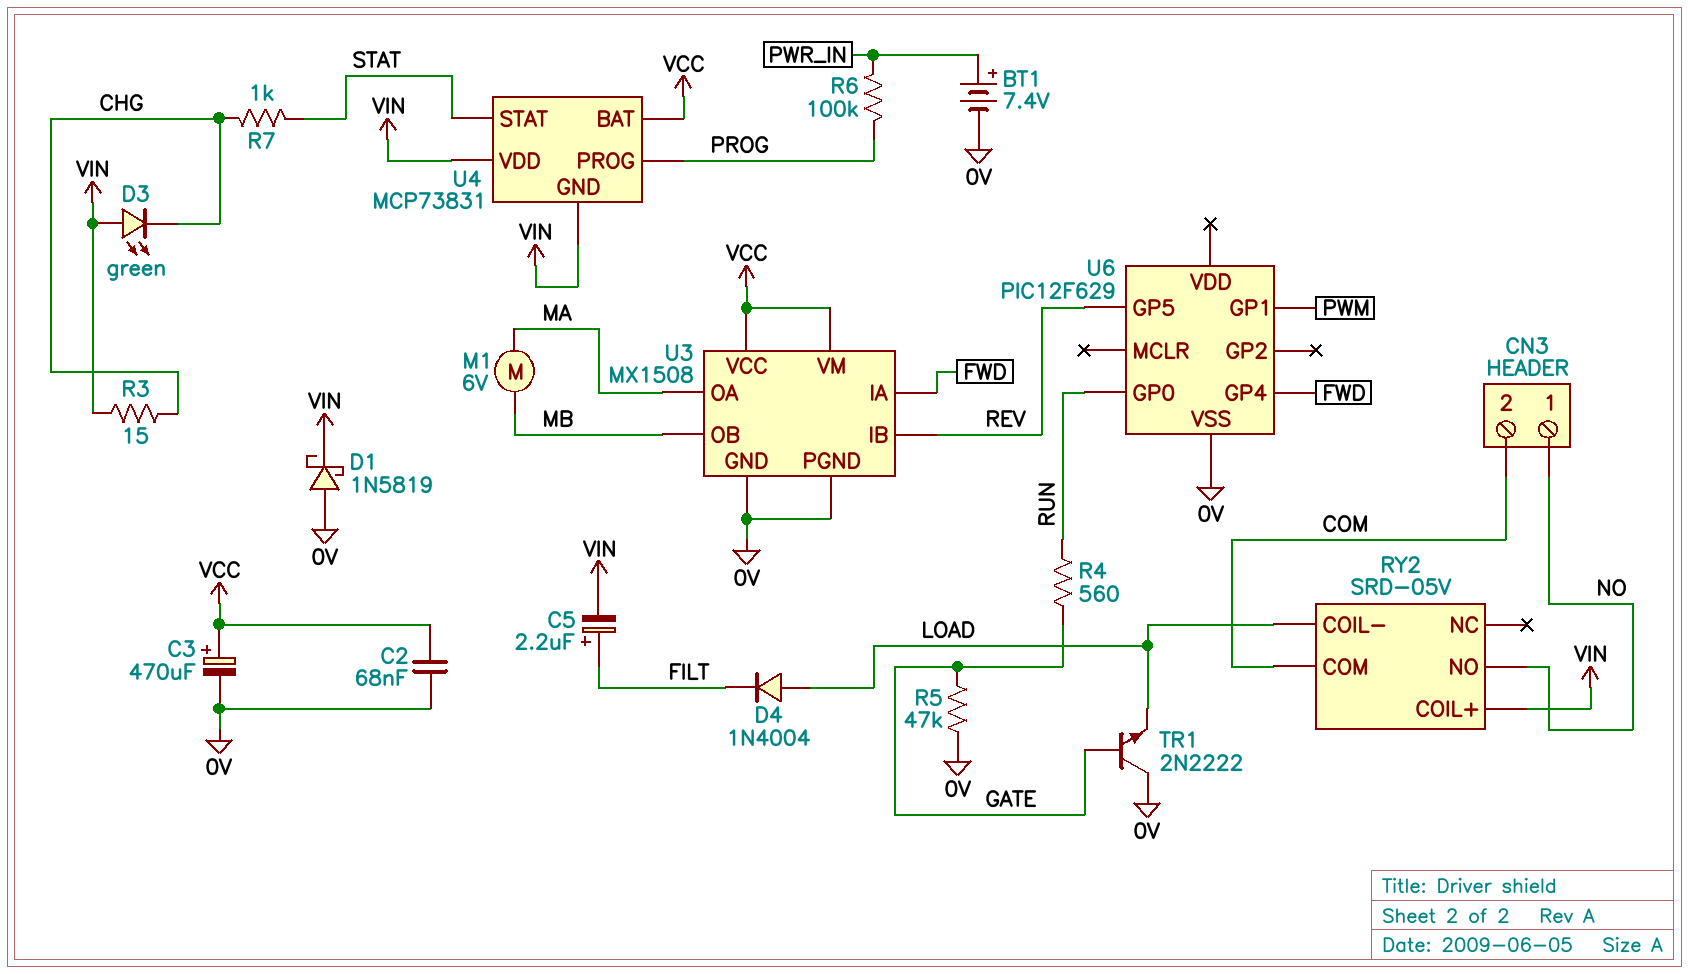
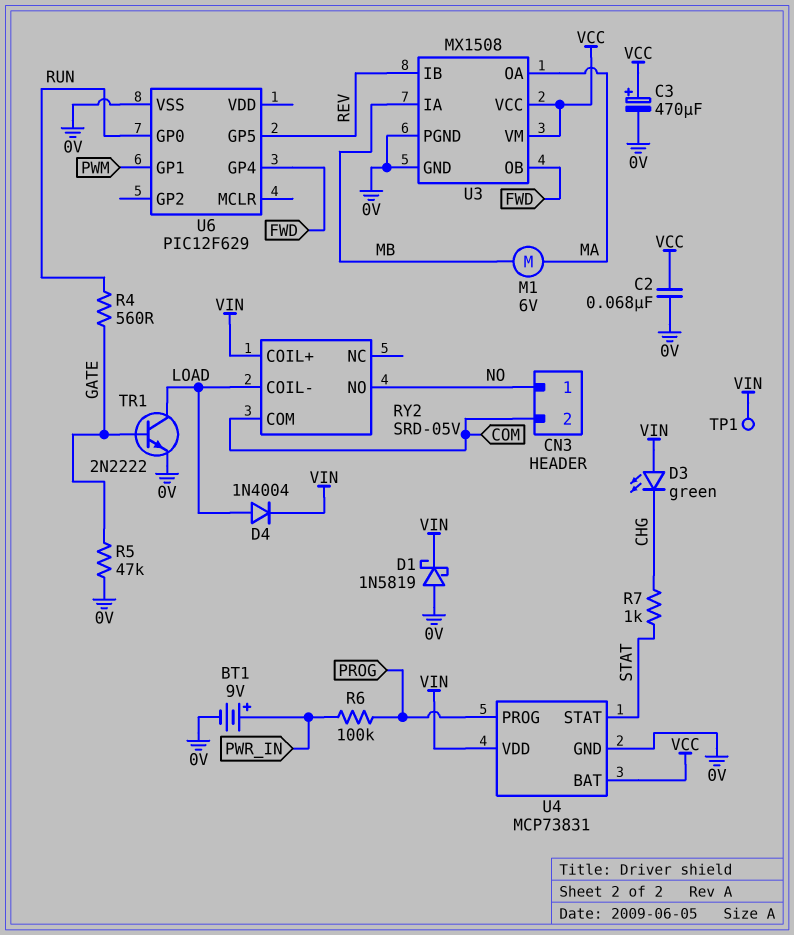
BT1: 7.4V (plus PWR_IN, minus 0V) -> 9V (plus PWR_IN, minus 0V)
C5: 2.2uF (plus FILT, minus VIN) -> none
D4: diode 1N4004 (A LOAD, K FILT) -> diode 1N4004 (A LOAD, K VIN)
R3: 15 (CHG, VIN) -> none
TP1: none -> test point (VIN)
TR1: NPN 2N2222 (B GATE, C 0V, E LOAD) -> NPN 2N2222 (B GATE, C LOAD, E 0V)
U3 pin IA: FWD -> MB
U3 pin OB: MB -> FWD
U4 pin GND: VIN -> 0V

